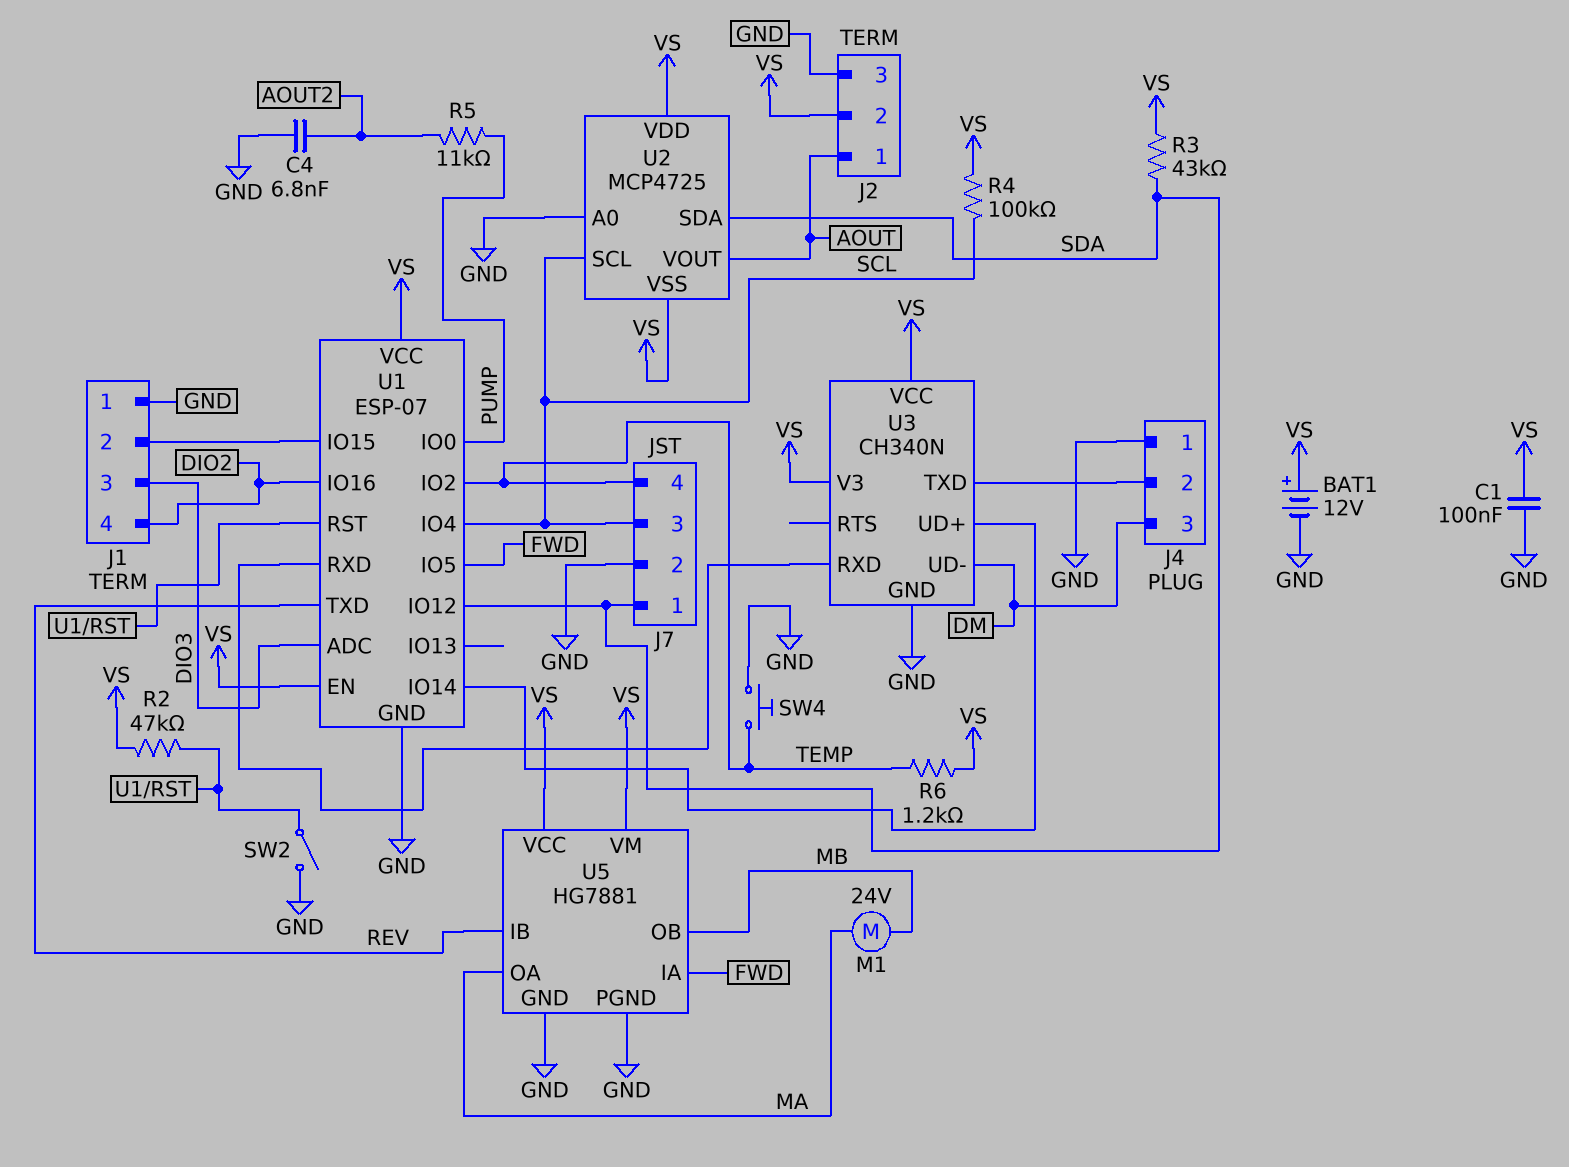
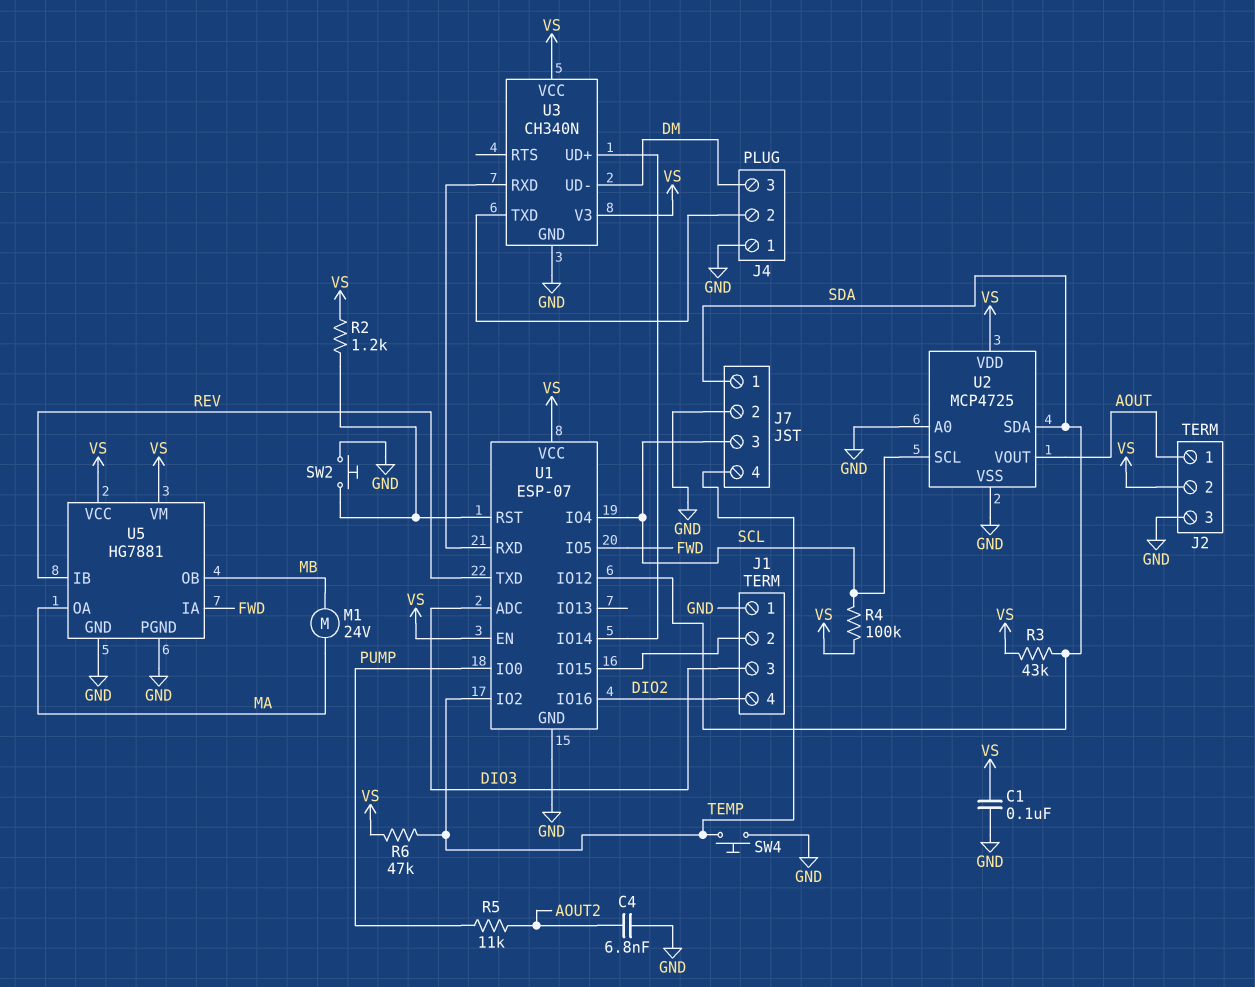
BAT1: 12V (plus VS, minus GND) -> none
R2: 47k (U1/RST, VS) -> 1.2k (U1/RST, VS)
R6: 1.2k (TEMP, VS) -> 47k (TEMP, VS)
SW2: switch (GND, U1/RST) -> button (GND, U1/RST)
U2 pin VSS: VS -> GND

